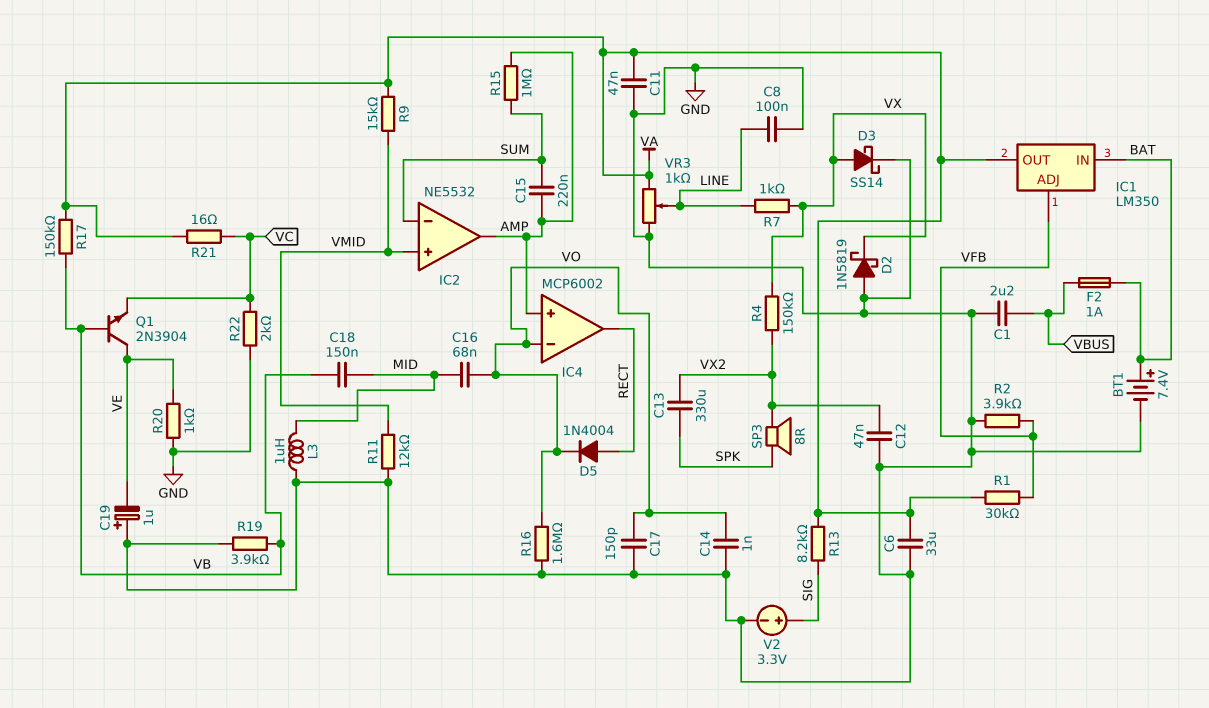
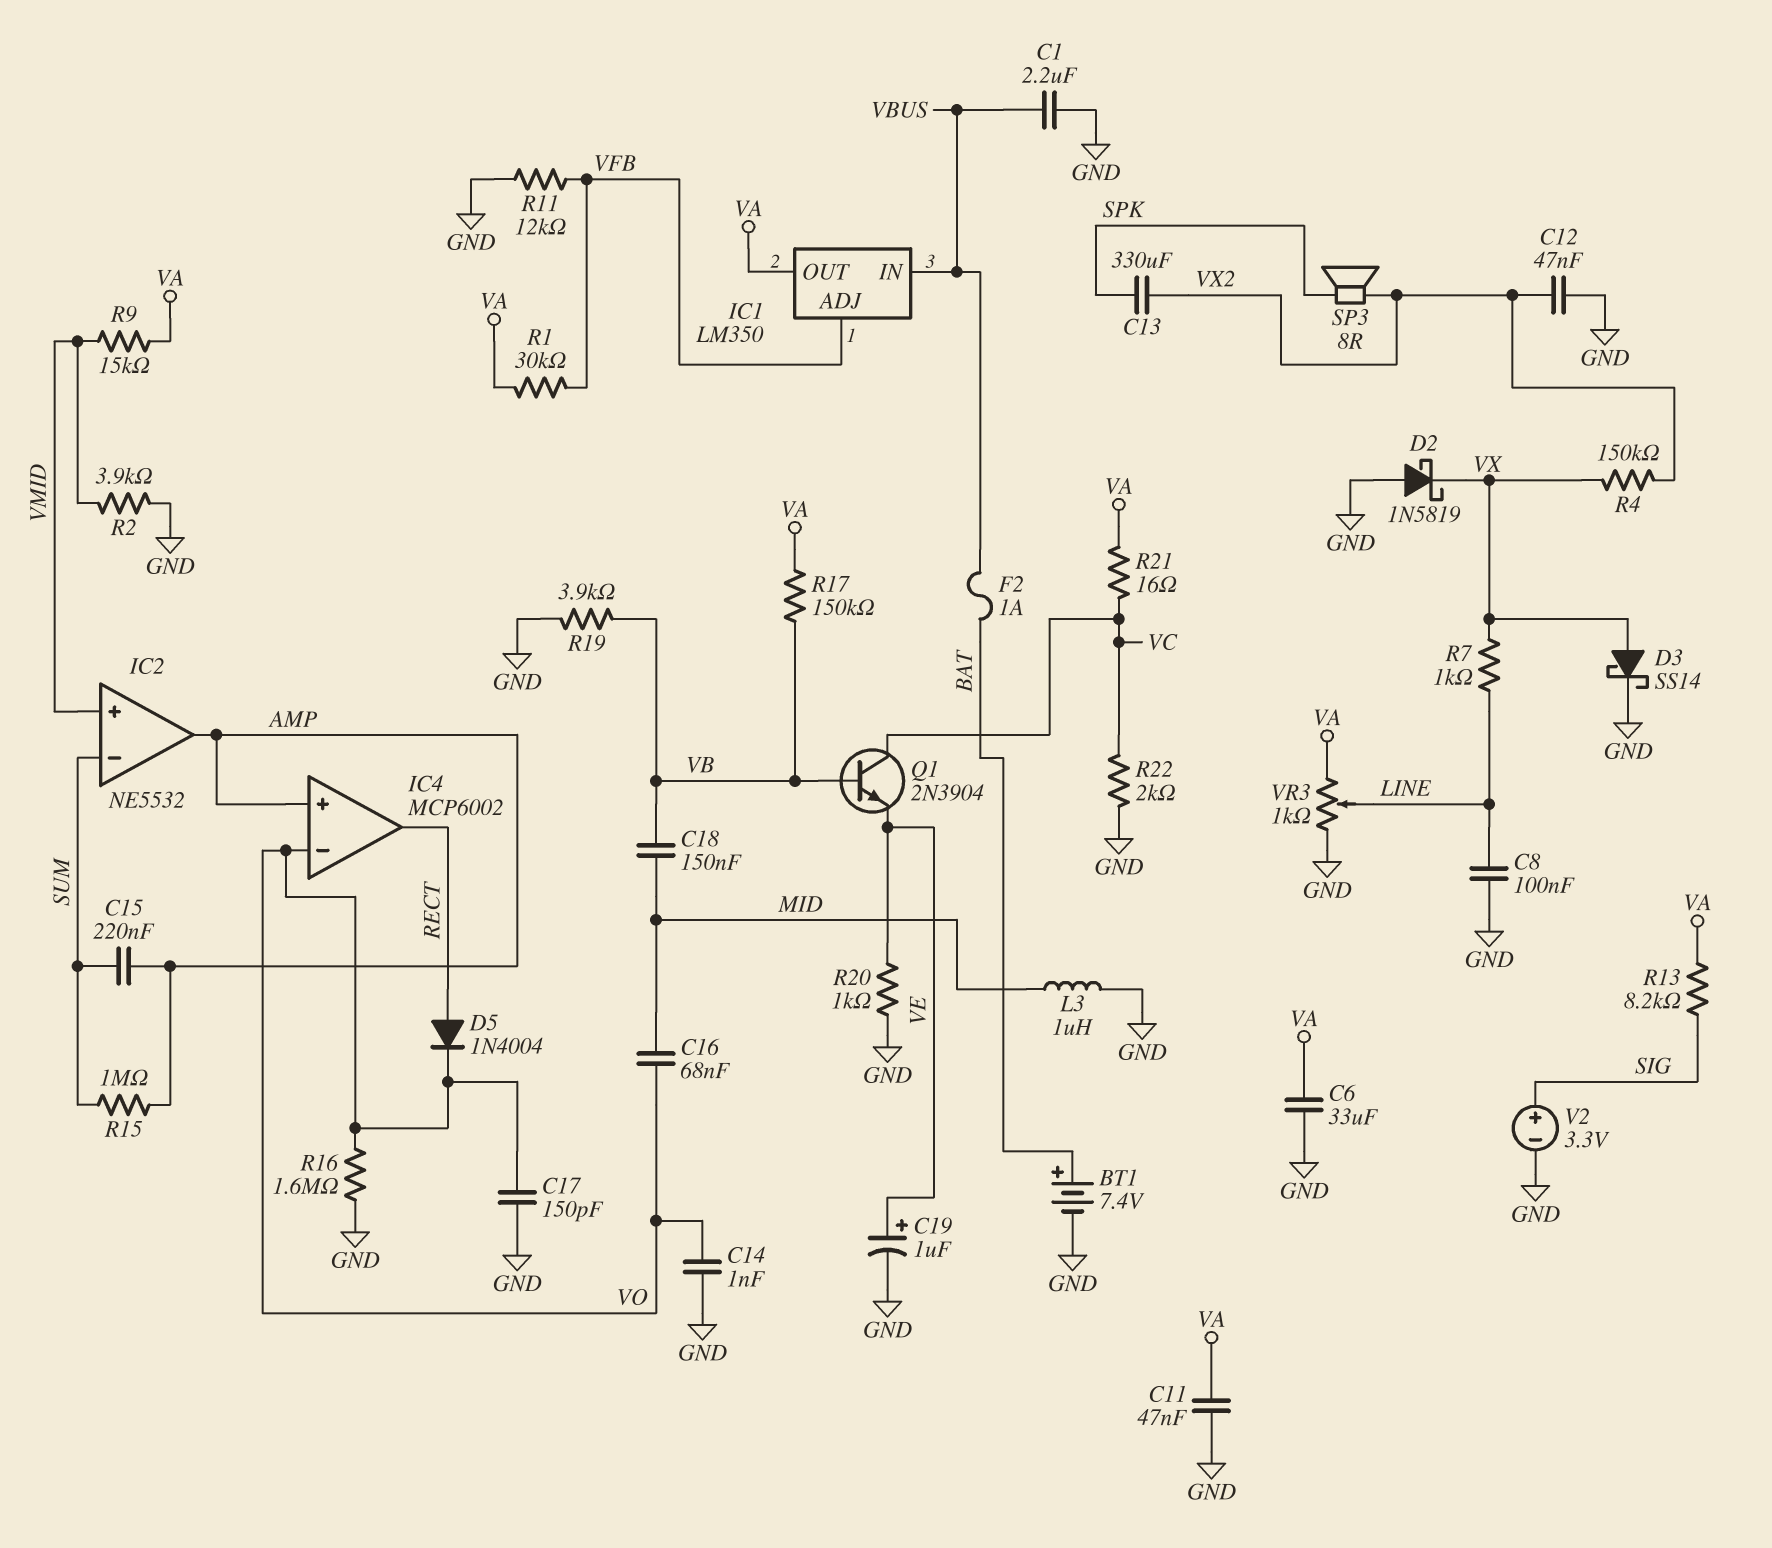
C19: 1uF (plus GND, minus VE) -> 1uF (plus VE, minus GND)
IC1 pin IN: BAT -> VBUS
Q1: NPN 2N3904 (B VB, C VE, E VC) -> NPN 2N3904 (B VB, C VC, E VE)
R2: 3.9k (GND, VFB) -> 3.9k (GND, VMID)
R11: 12k (GND, VMID) -> 12k (GND, VFB)

